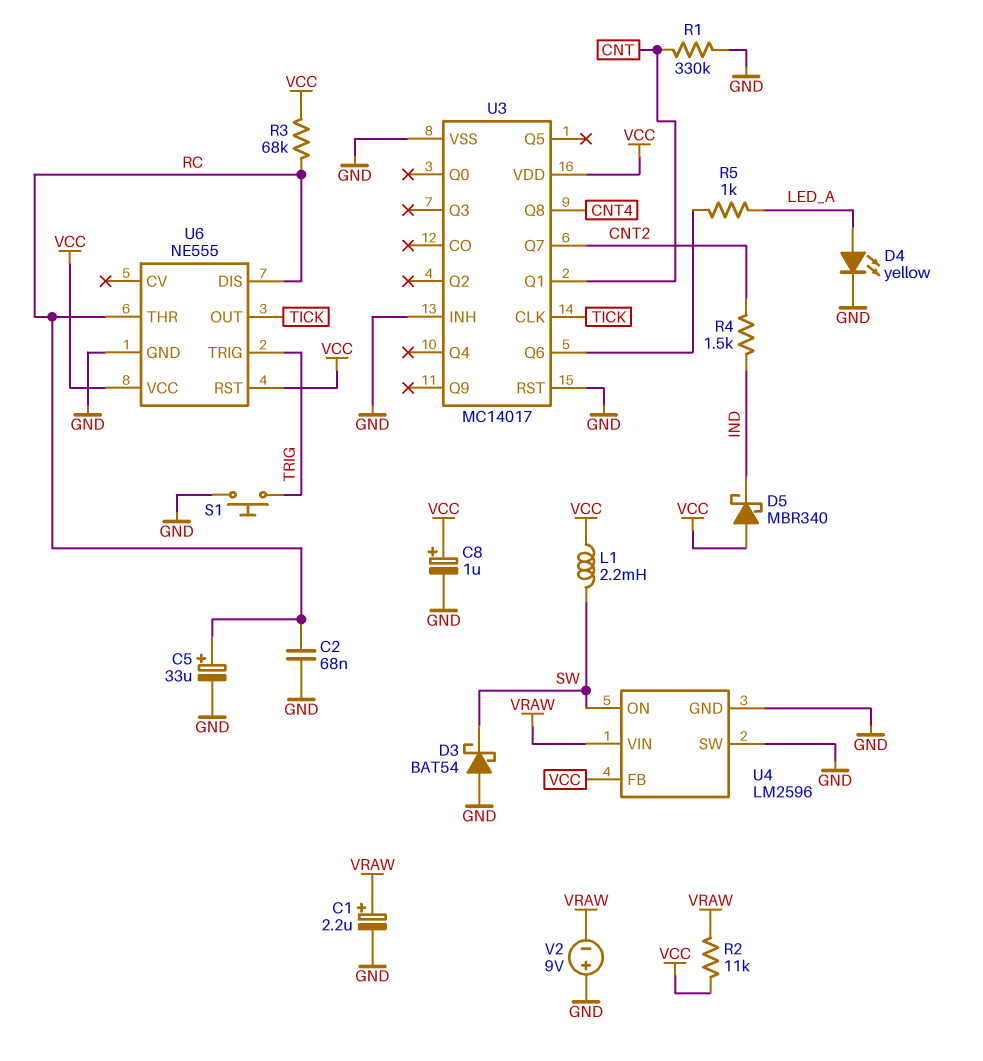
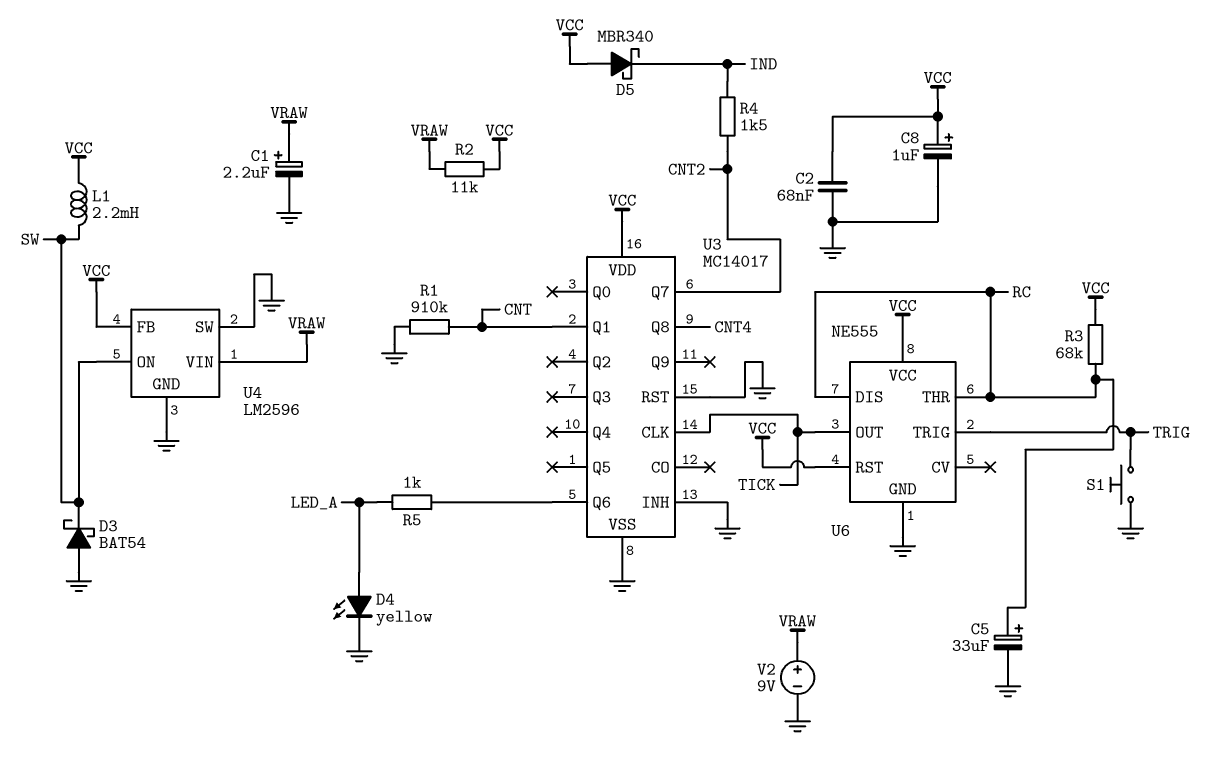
C2: 68nF (GND, RC) -> 68nF (GND, VCC)
R1: 330k (CNT, GND) -> 910k (CNT, GND)
V2: 9V (plus GND, minus VRAW) -> 9V (plus VRAW, minus GND)

